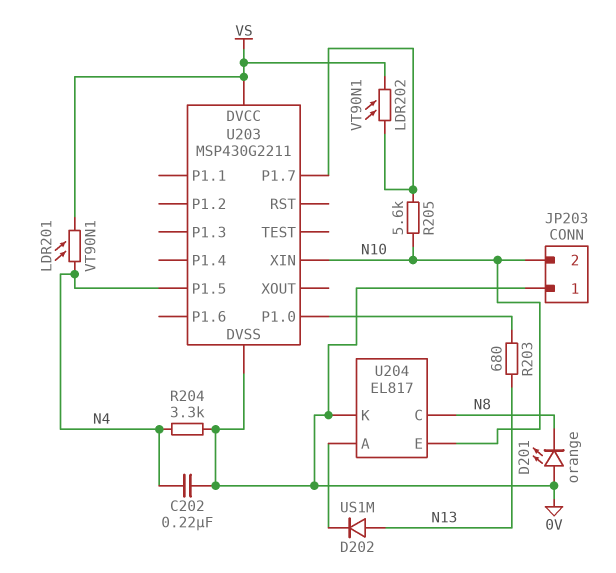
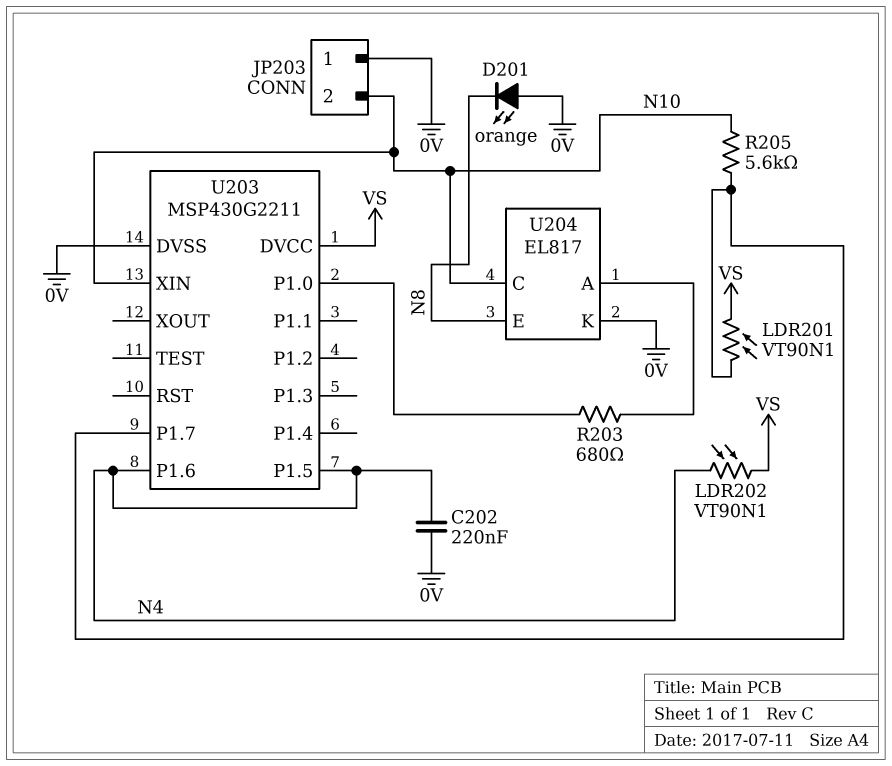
D202: diode US1M (A N13, K U204/A) -> none
LDR201: VT90N1 (N4, VS) -> VT90N1 (U203/P1.7, VS)
LDR202: VT90N1 (U203/P1.7, VS) -> VT90N1 (N4, VS)
R203: 680 (N13, U203/P1.0) -> 680 (U203/P1.0, U204/A)
R204: 3.3k (0V, N4) -> none
U203 pin P1.6: none -> N4
U204 pin C: N8 -> N10
U204 pin E: N10 -> N8

